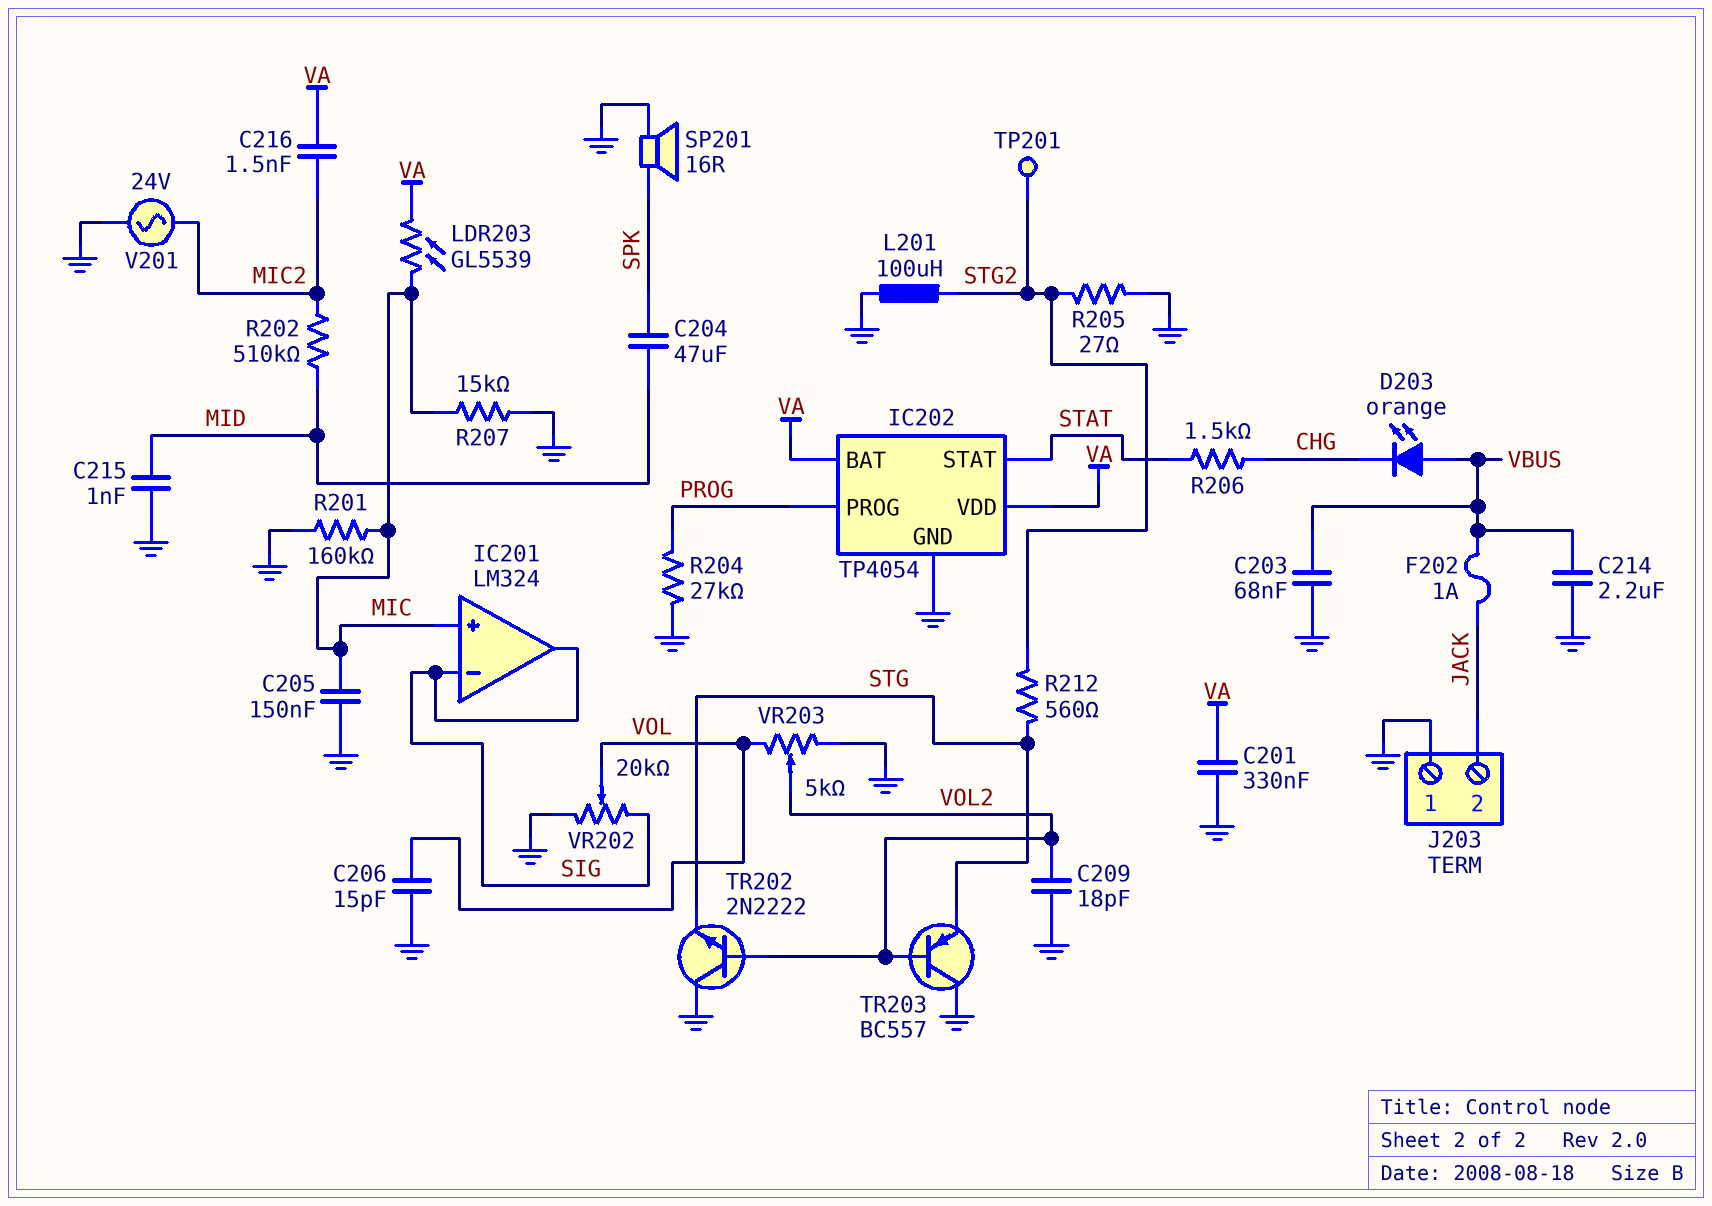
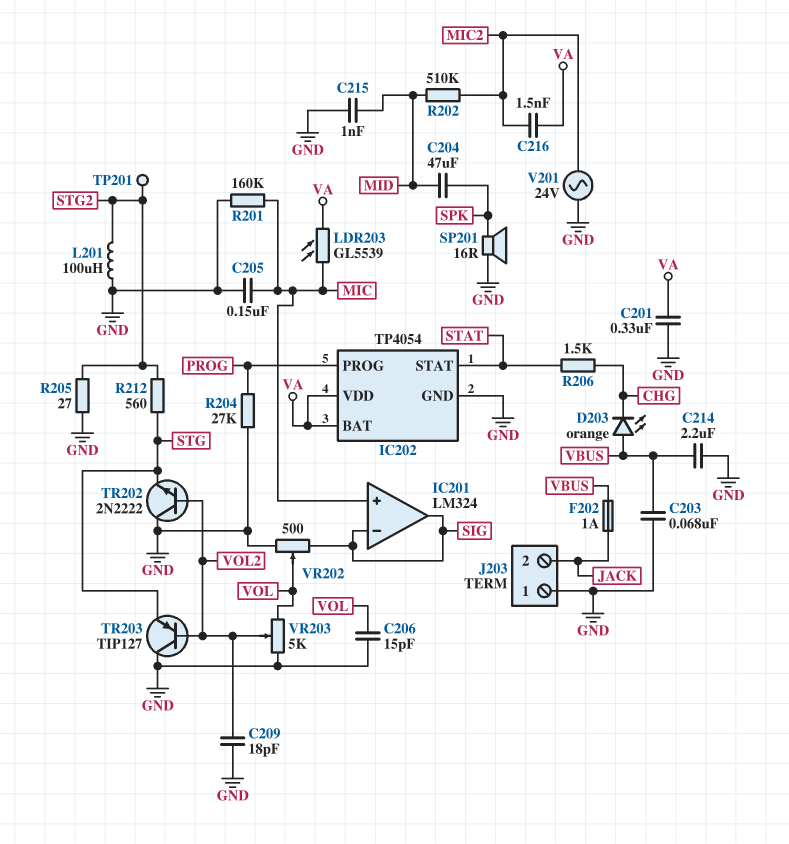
R207: 15k (GND, MIC) -> none
TR203: PNP BC557 (B VOL2, C GND, E STG) -> PNP TIP127 (B VOL2, C GND, E STG)
VR202: 20k (GND, SIG, wiper VOL) -> 500 (GND, SIG, wiper VOL)

